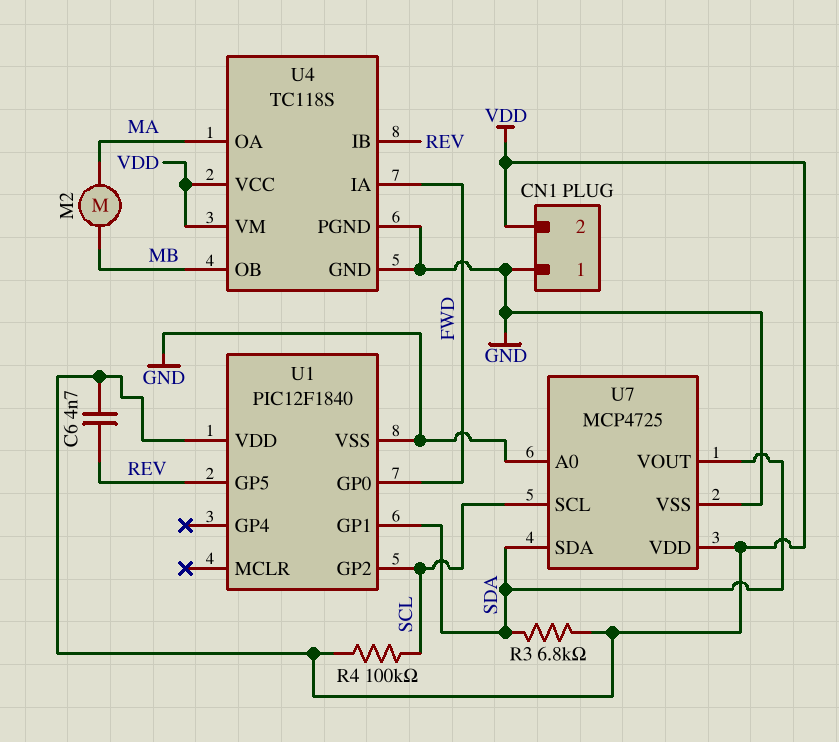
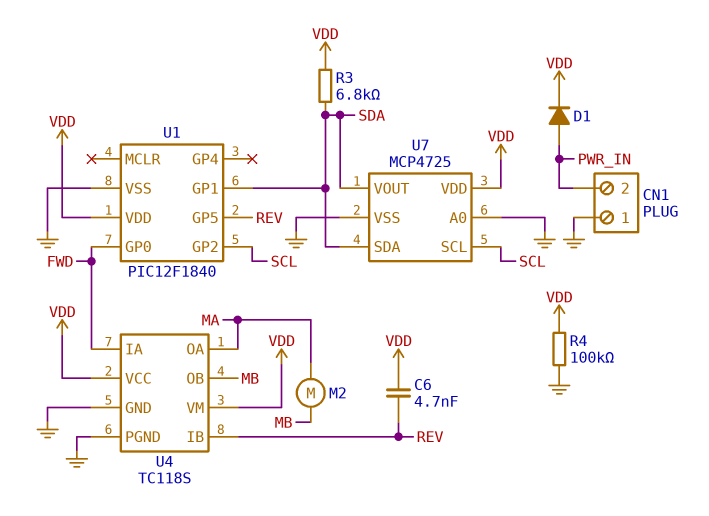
CN1 pin 2: VDD -> PWR_IN
D1: none -> diode (A PWR_IN, K VDD)
R4: 100k (SCL, VDD) -> 100k (GND, VDD)

